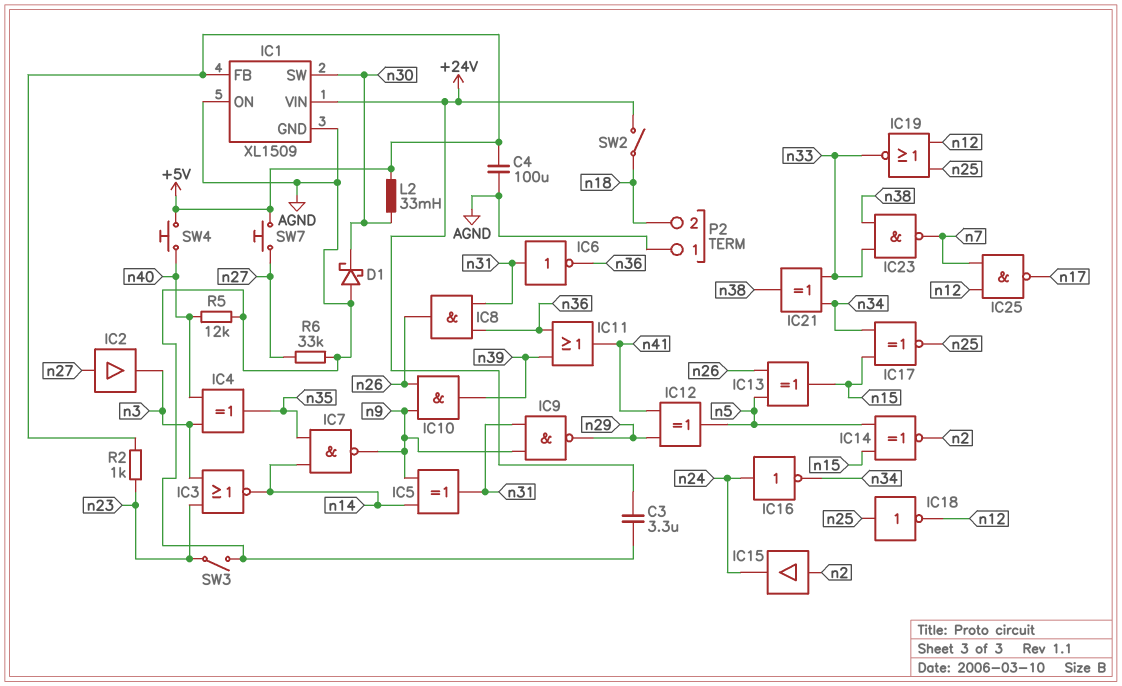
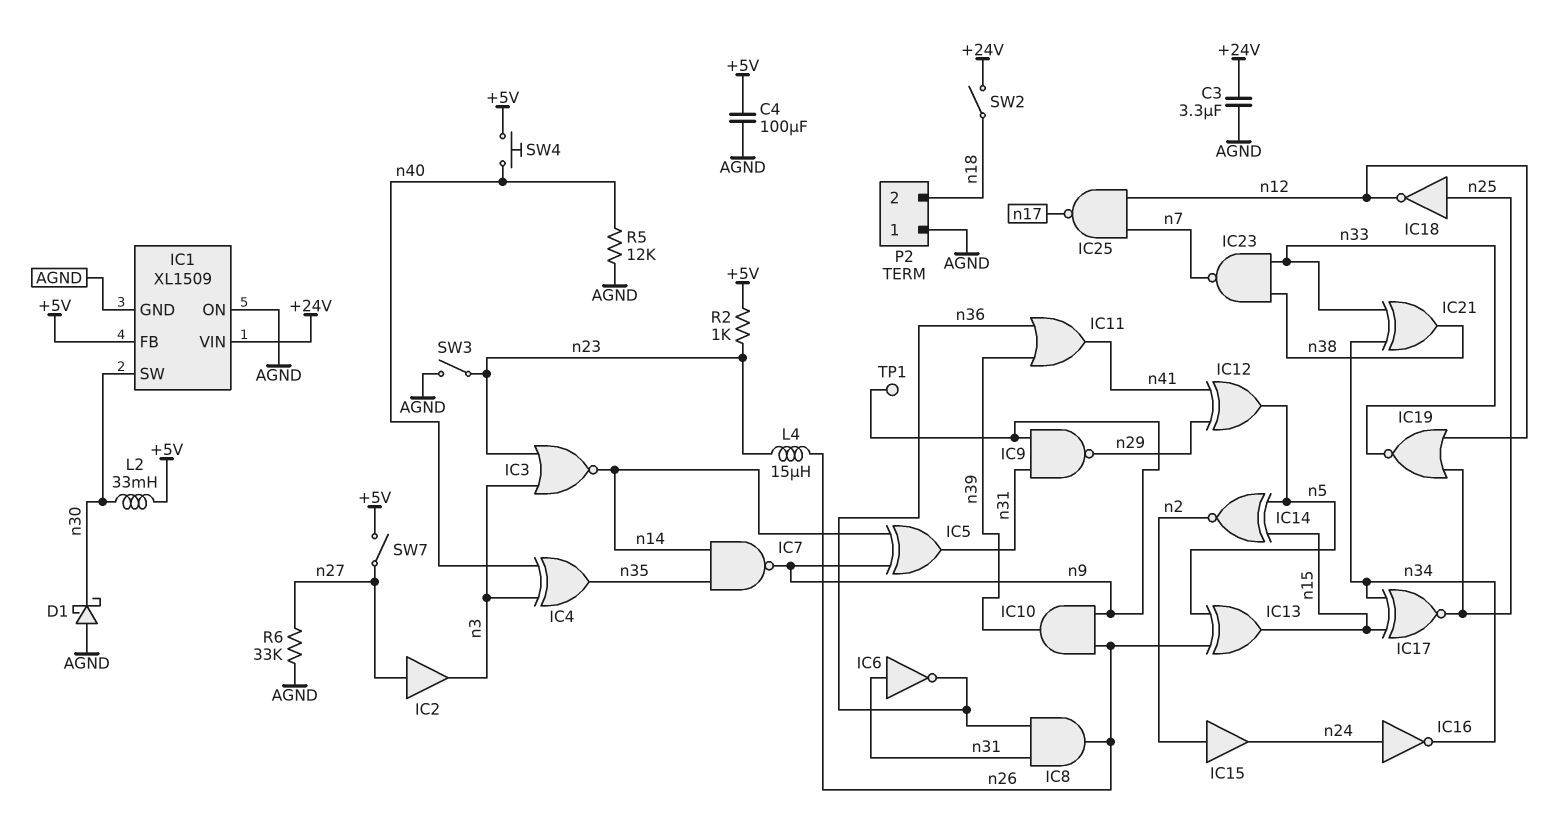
L4: none -> 15uH (n23, n26)
SW7: button (+5V, n27) -> switch (+5V, n27)
TP1: none -> test point (n9)

